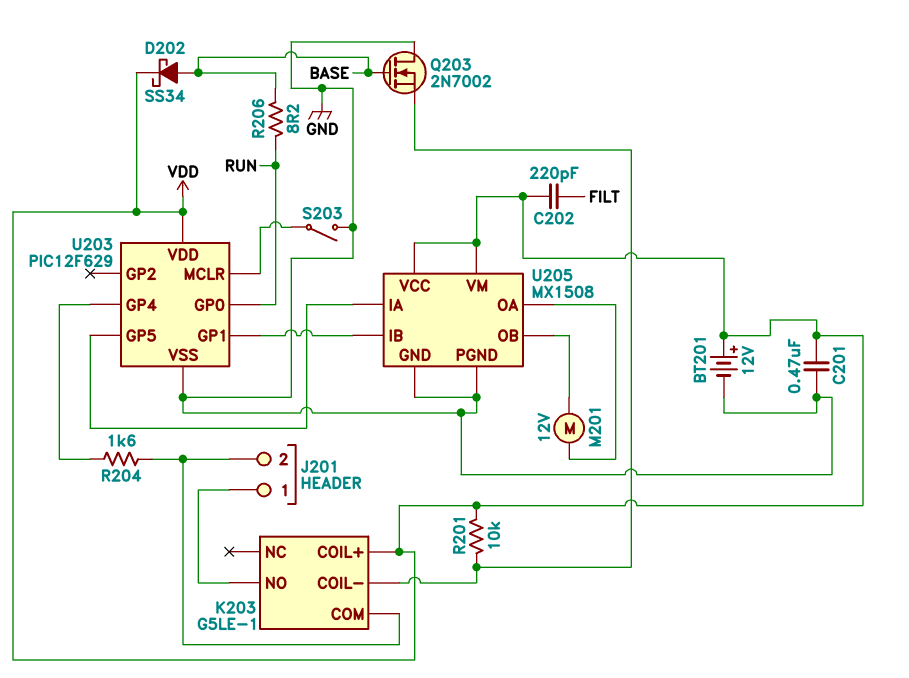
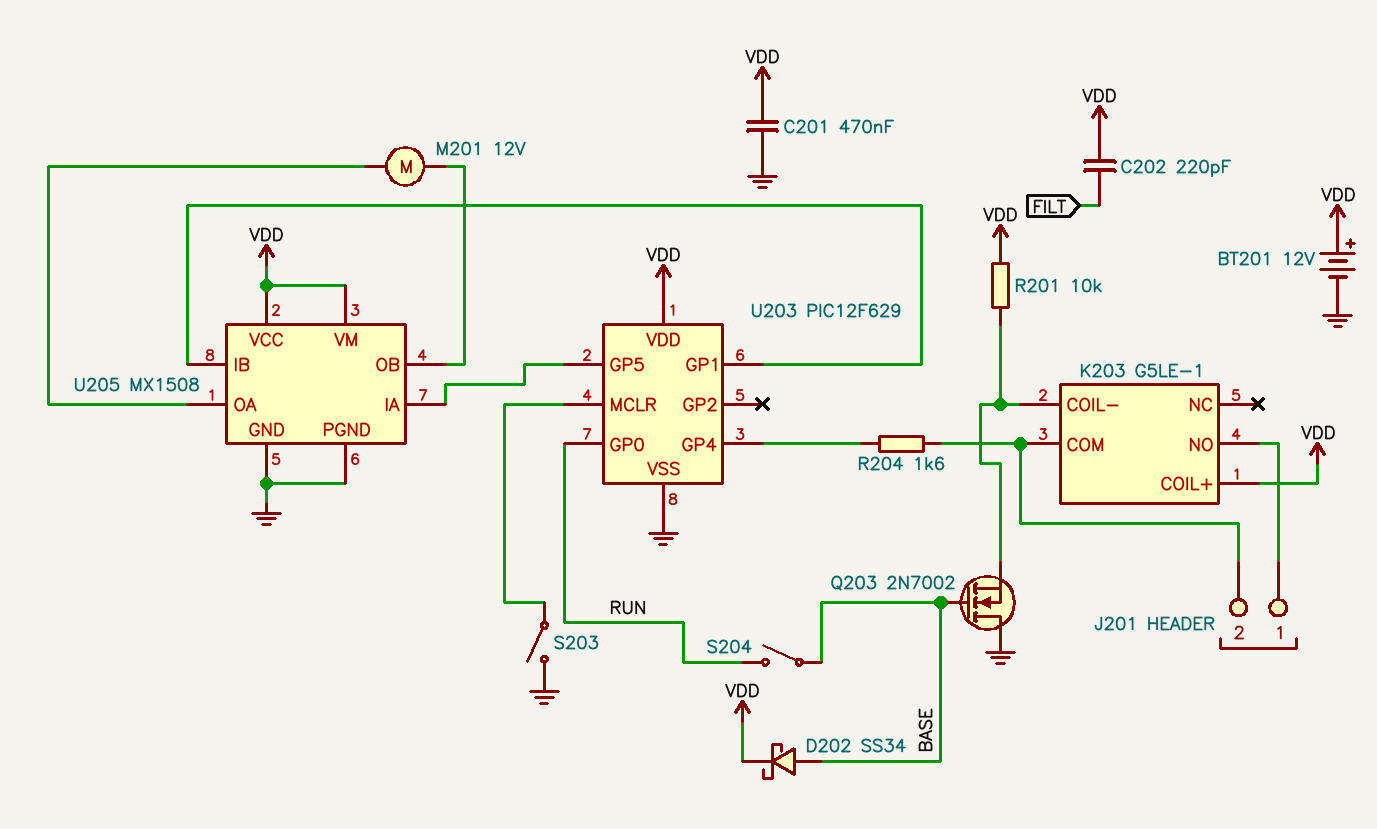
R206: 8.2 (BASE, RUN) -> none
S204: none -> switch (BASE, RUN)

